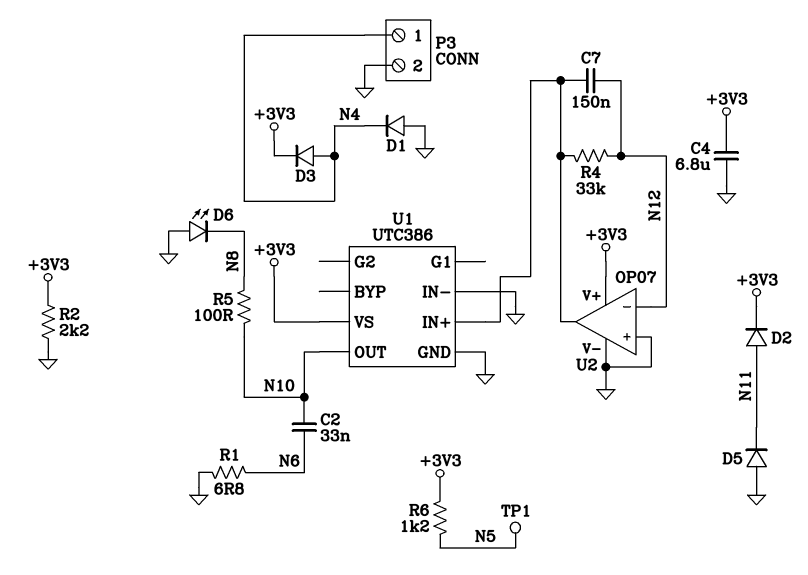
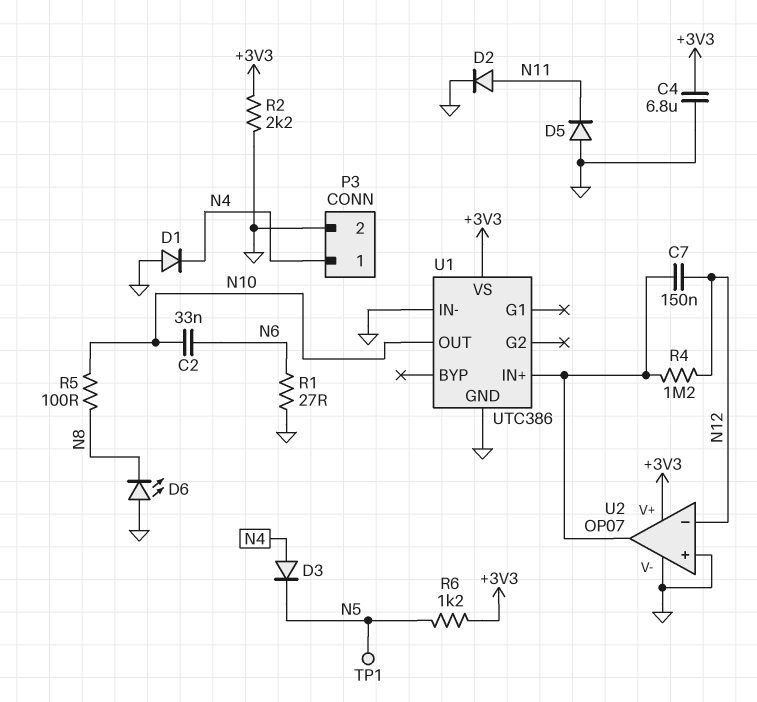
D2: diode (A N11, K +3V3) -> diode (A N11, K GND)
D3: diode (A N4, K +3V3) -> diode (A N4, K N5)
R1: 6.8 (GND, N6) -> 27 (GND, N6)
R4: 33k (N12, U1/IN+) -> 1.2M (N12, U1/IN+)

